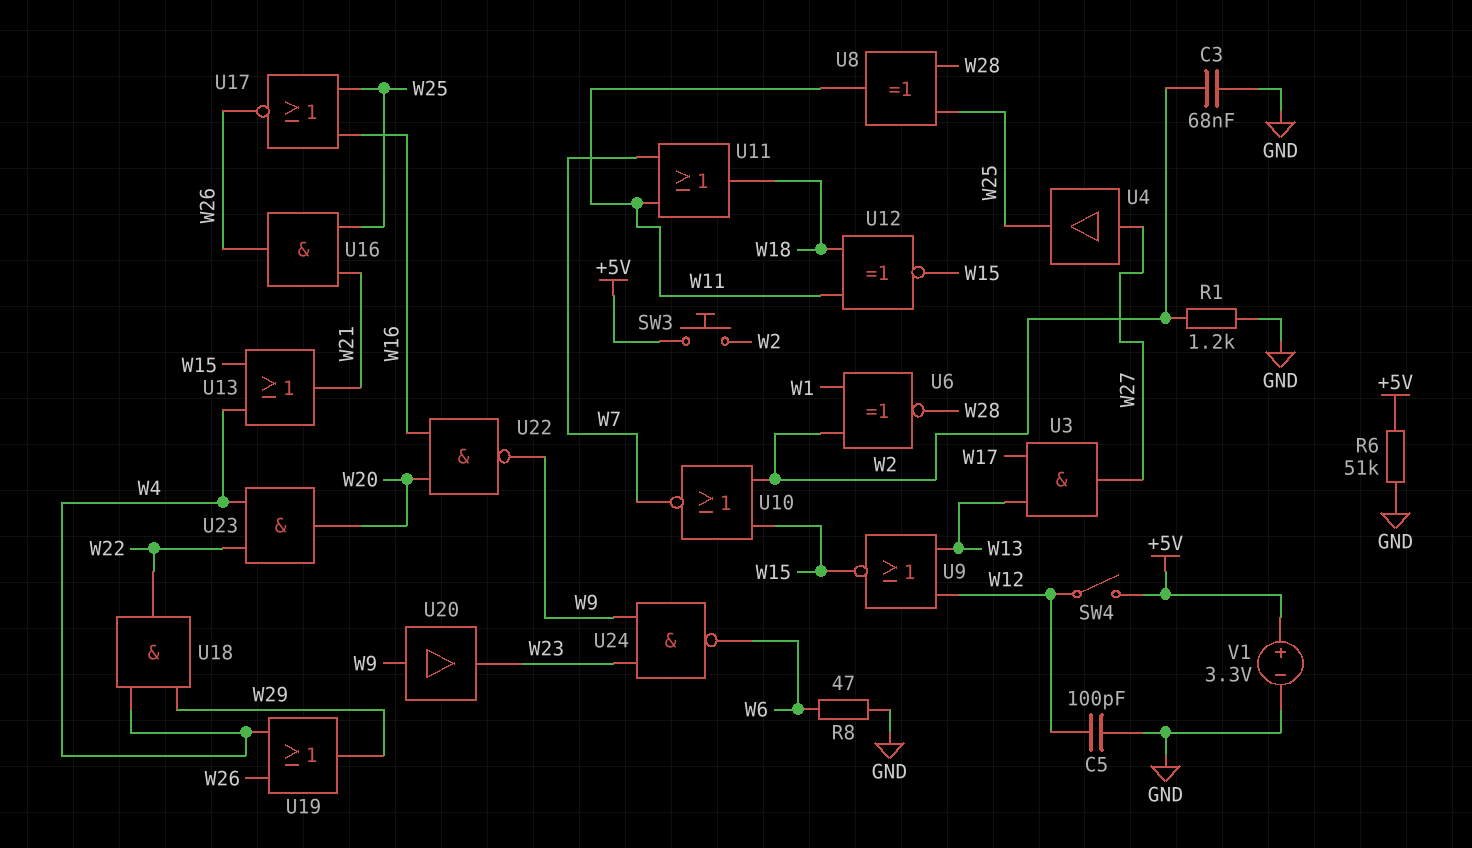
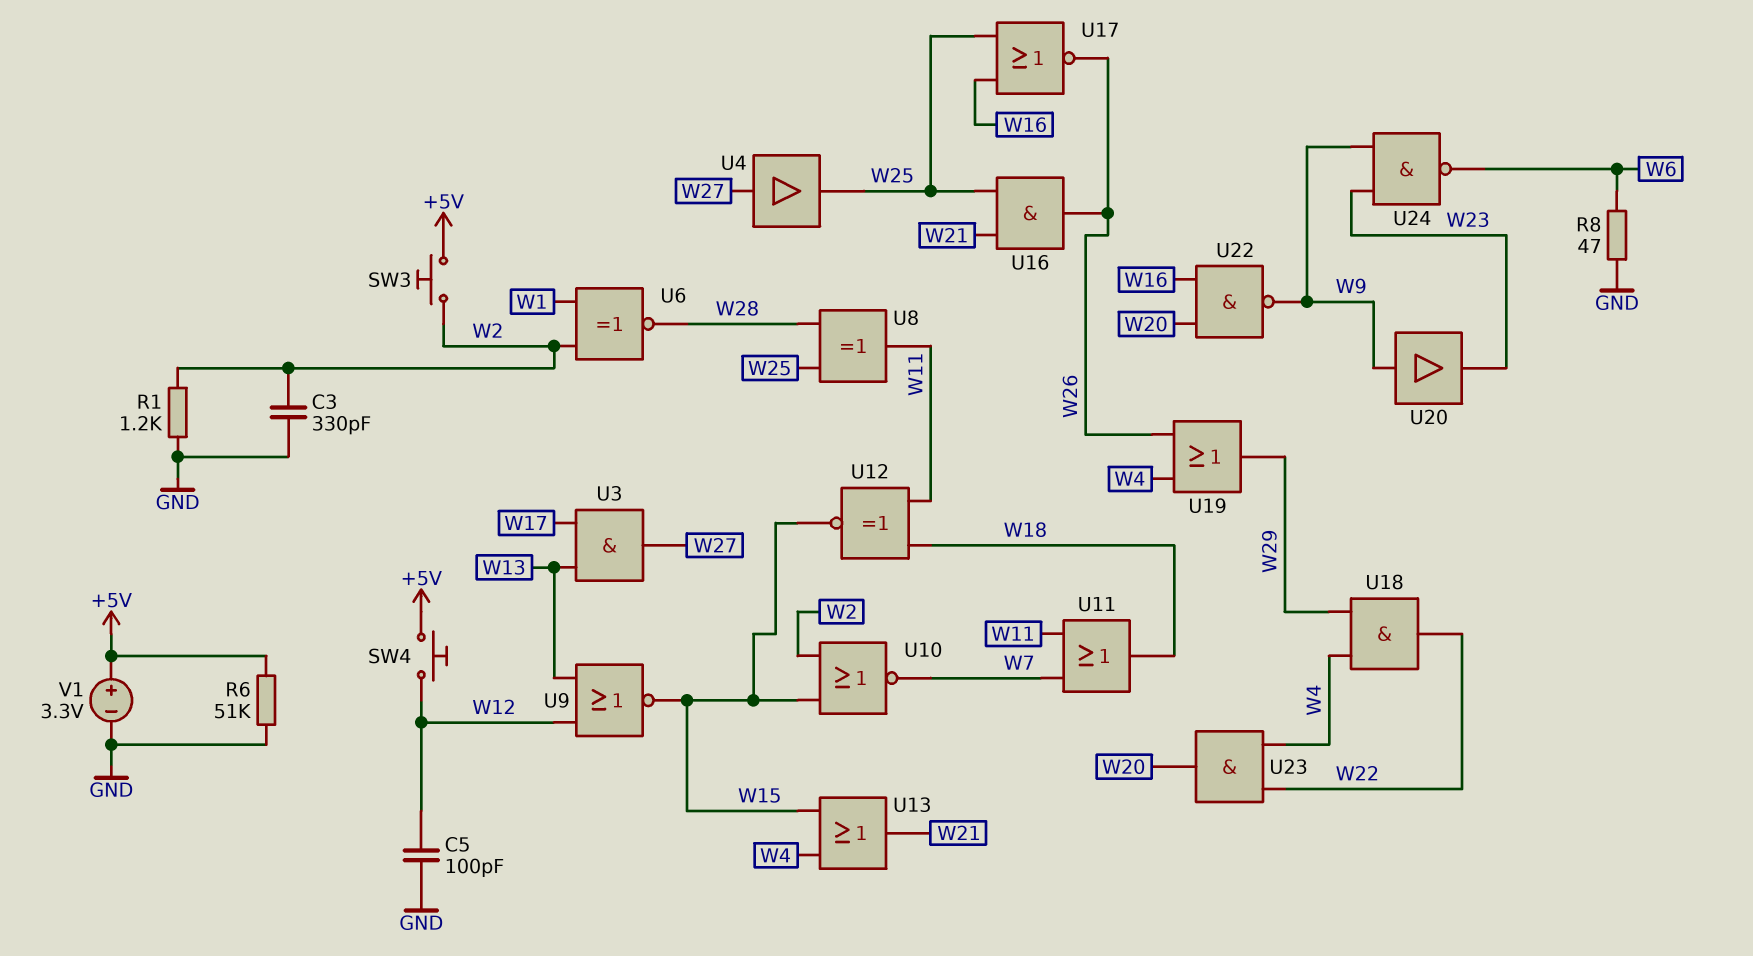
C3: 68nF (GND, W2) -> 330pF (GND, W2)
SW4: switch (+5V, W12) -> button (+5V, W12)

